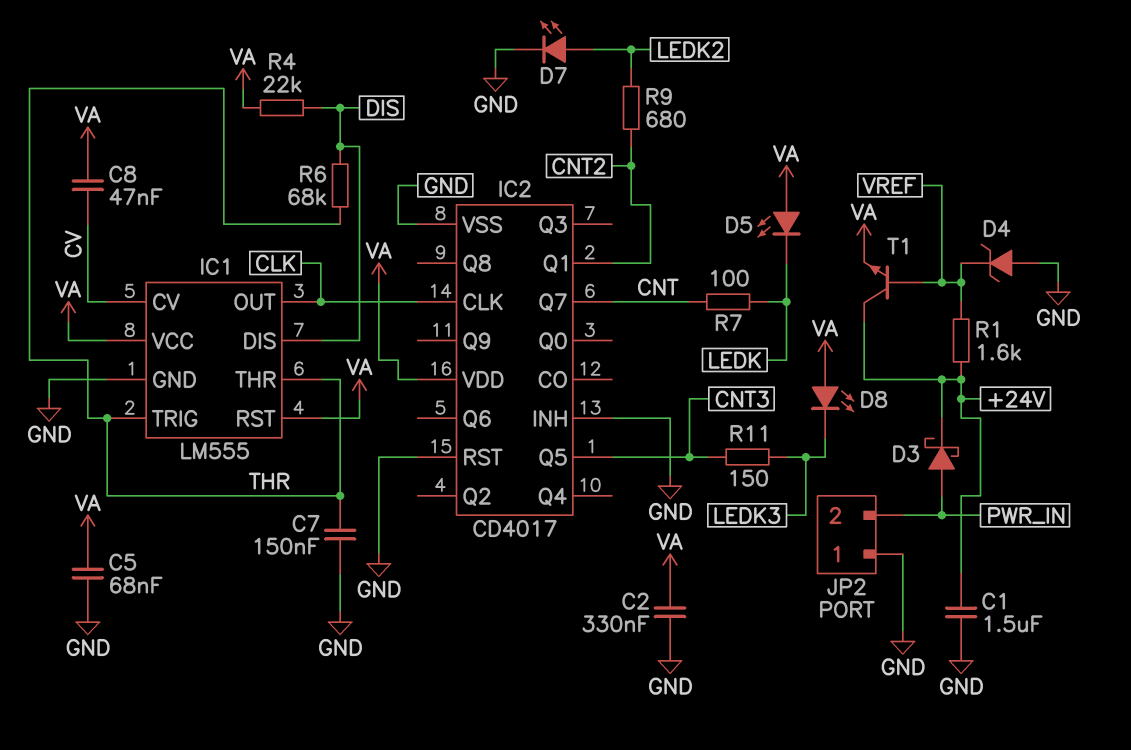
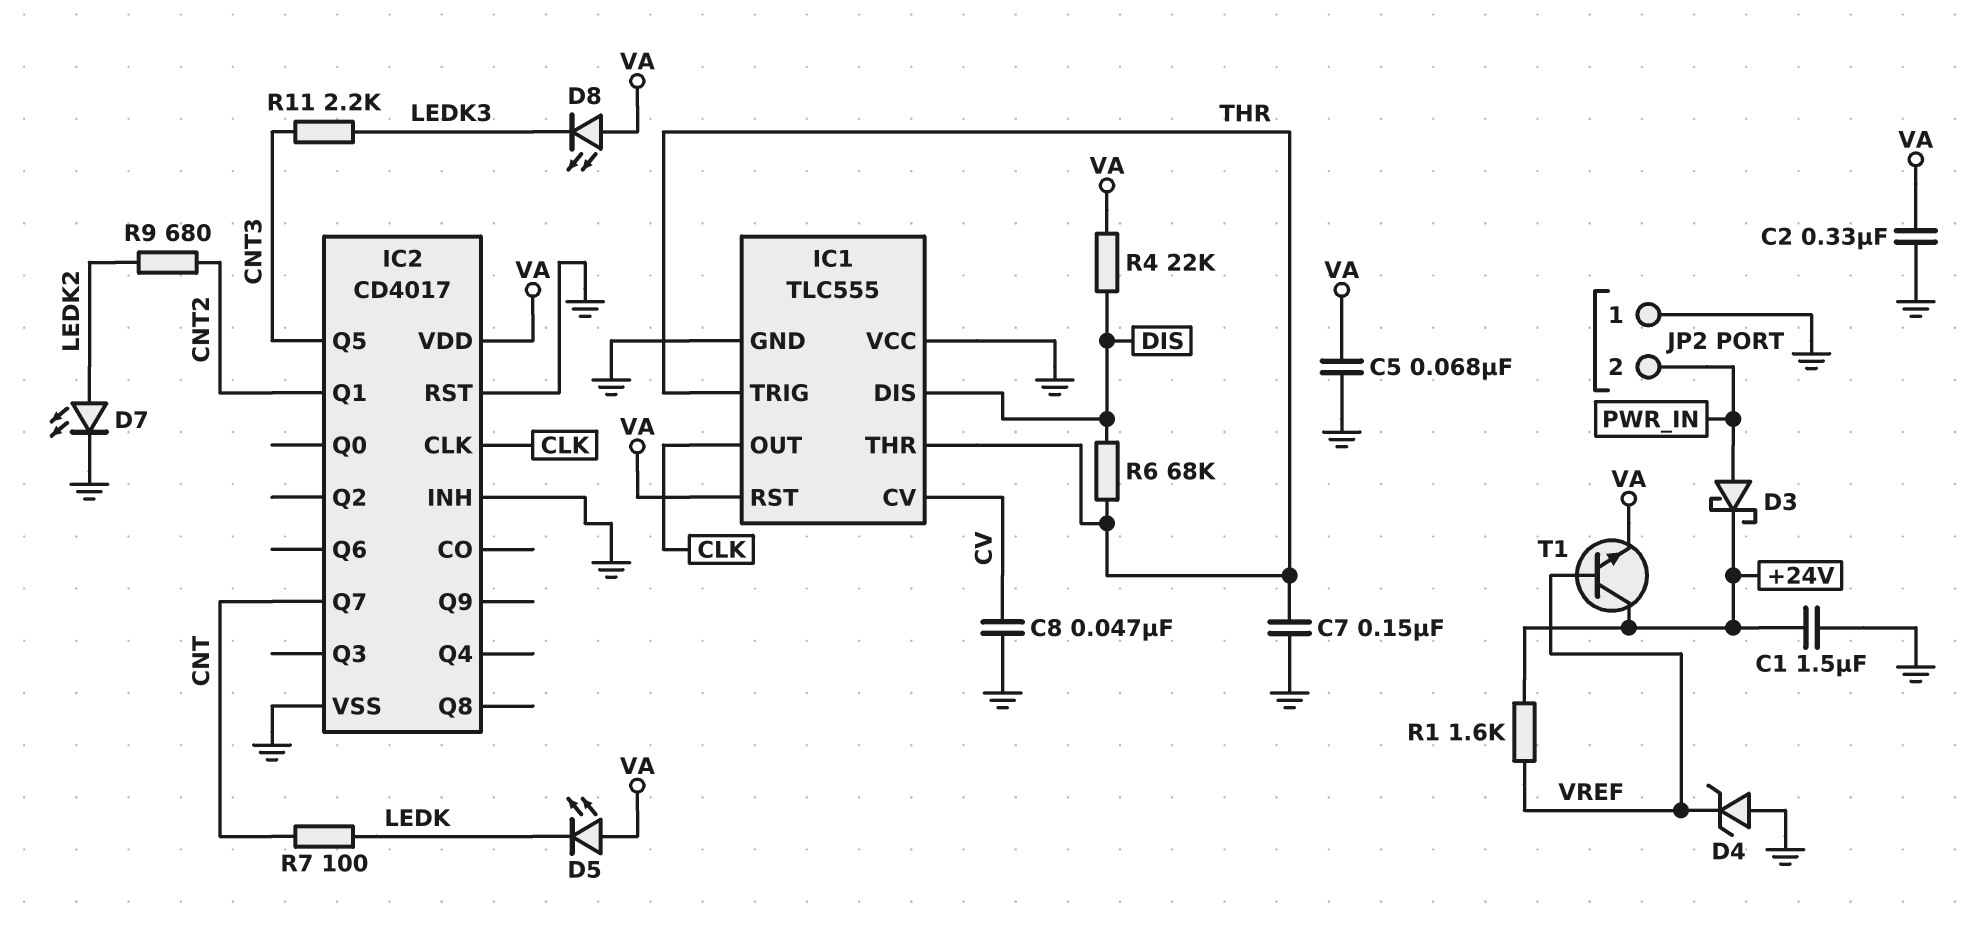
C8: 47nF (CV, VA) -> 47nF (CV, GND)
IC1: LM555 -> TLC555
IC1 pin VCC: VA -> GND
R11: 150 (CNT3, LEDK3) -> 2.2k (CNT3, LEDK3)

